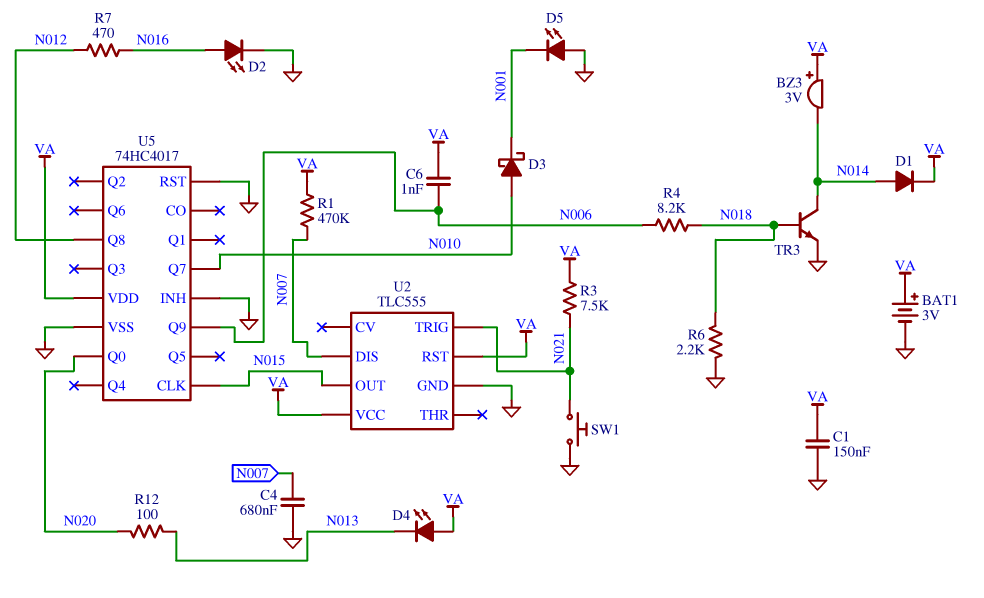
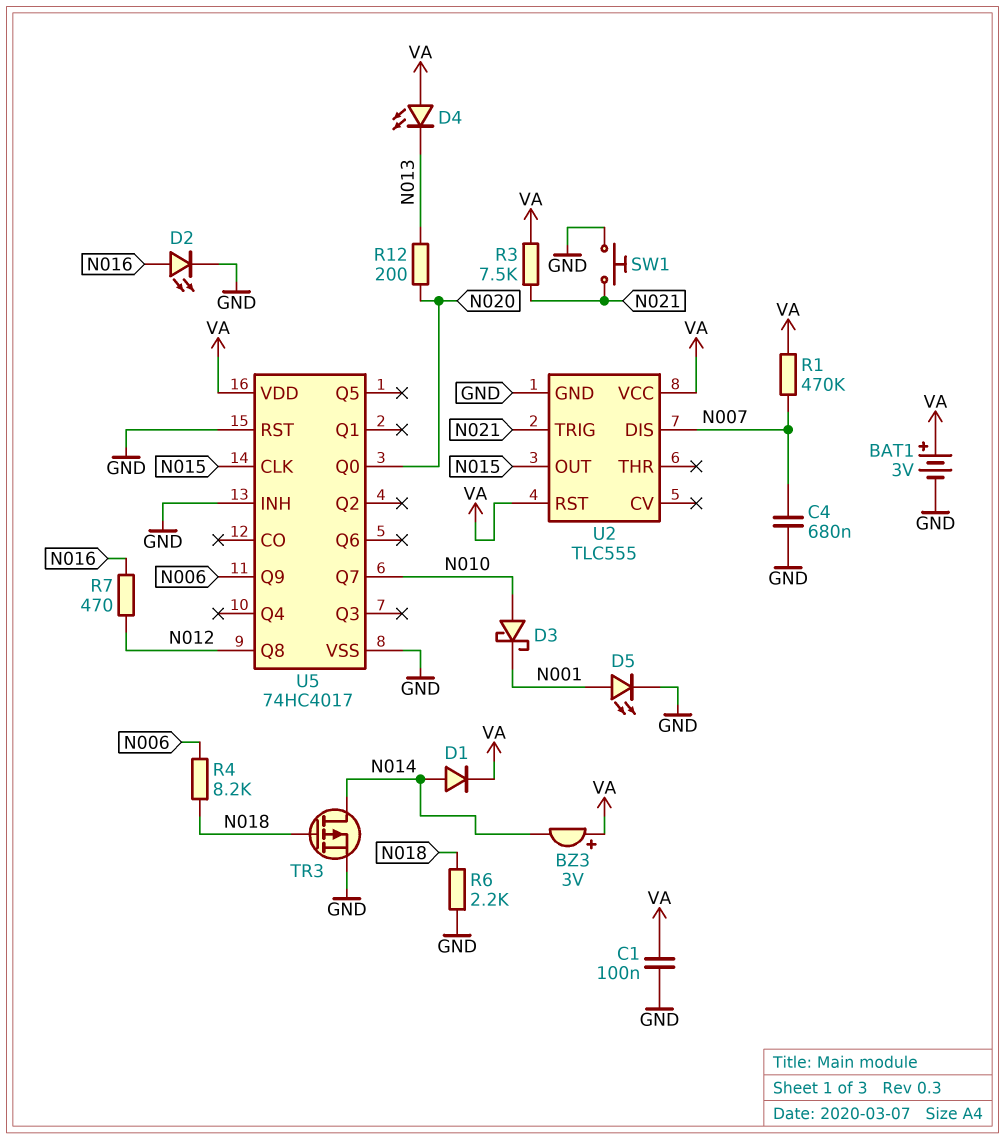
C1: 150nF (GND, VA) -> 100nF (GND, VA)
C6: 1nF (N006, VA) -> none
D5: LED (A GND, K N001) -> LED (A N001, K GND)
R12: 100 (N013, N020) -> 200 (N013, N020)
TR3: NPN (B N018, C N014, E GND) -> PMOS (G N018, D N014, S GND)

